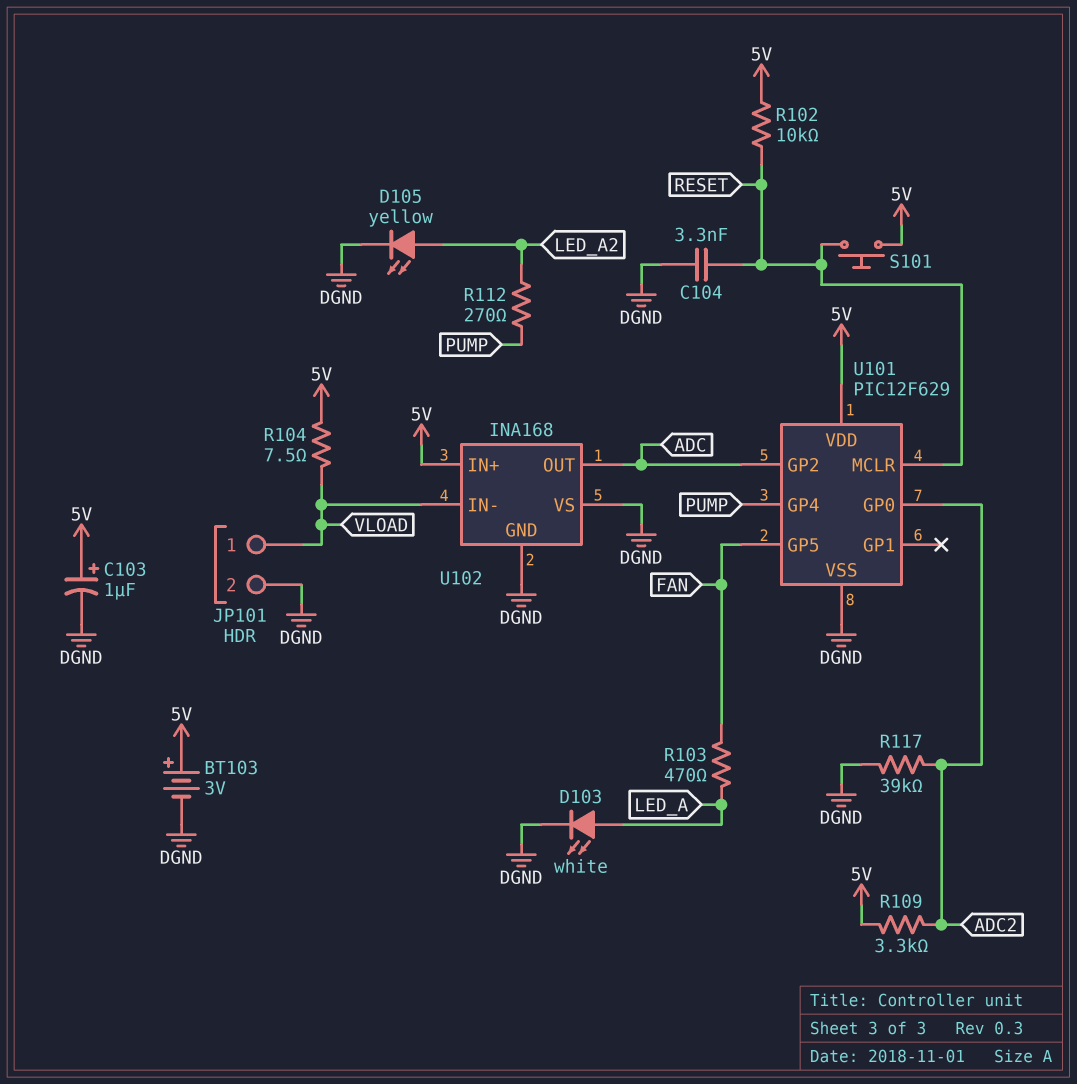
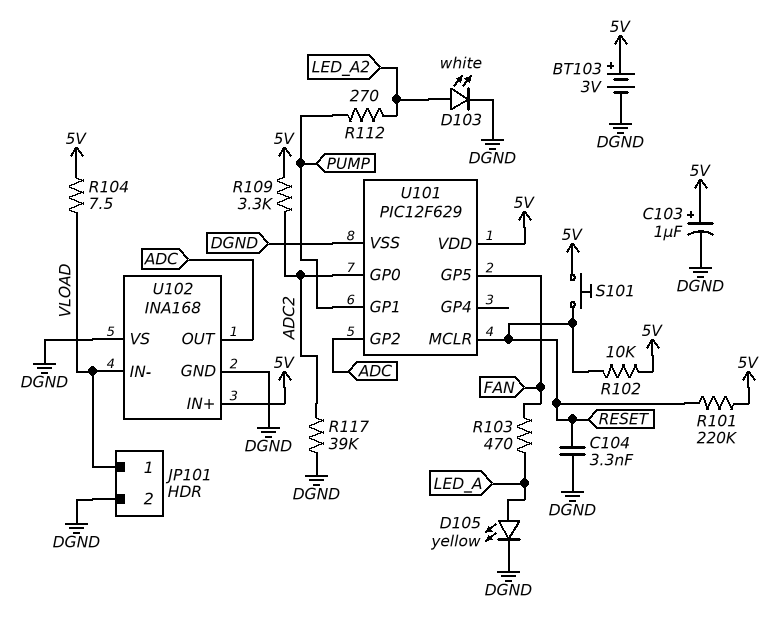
D103: LED white (A LED_A, K DGND) -> LED white (A LED_A2, K DGND)
D105: LED yellow (A LED_A2, K DGND) -> LED yellow (A LED_A, K DGND)
R101: none -> 220k (5V, RESET)
U101 pin GP1: none -> PUMP
U101 pin GP4: PUMP -> none

